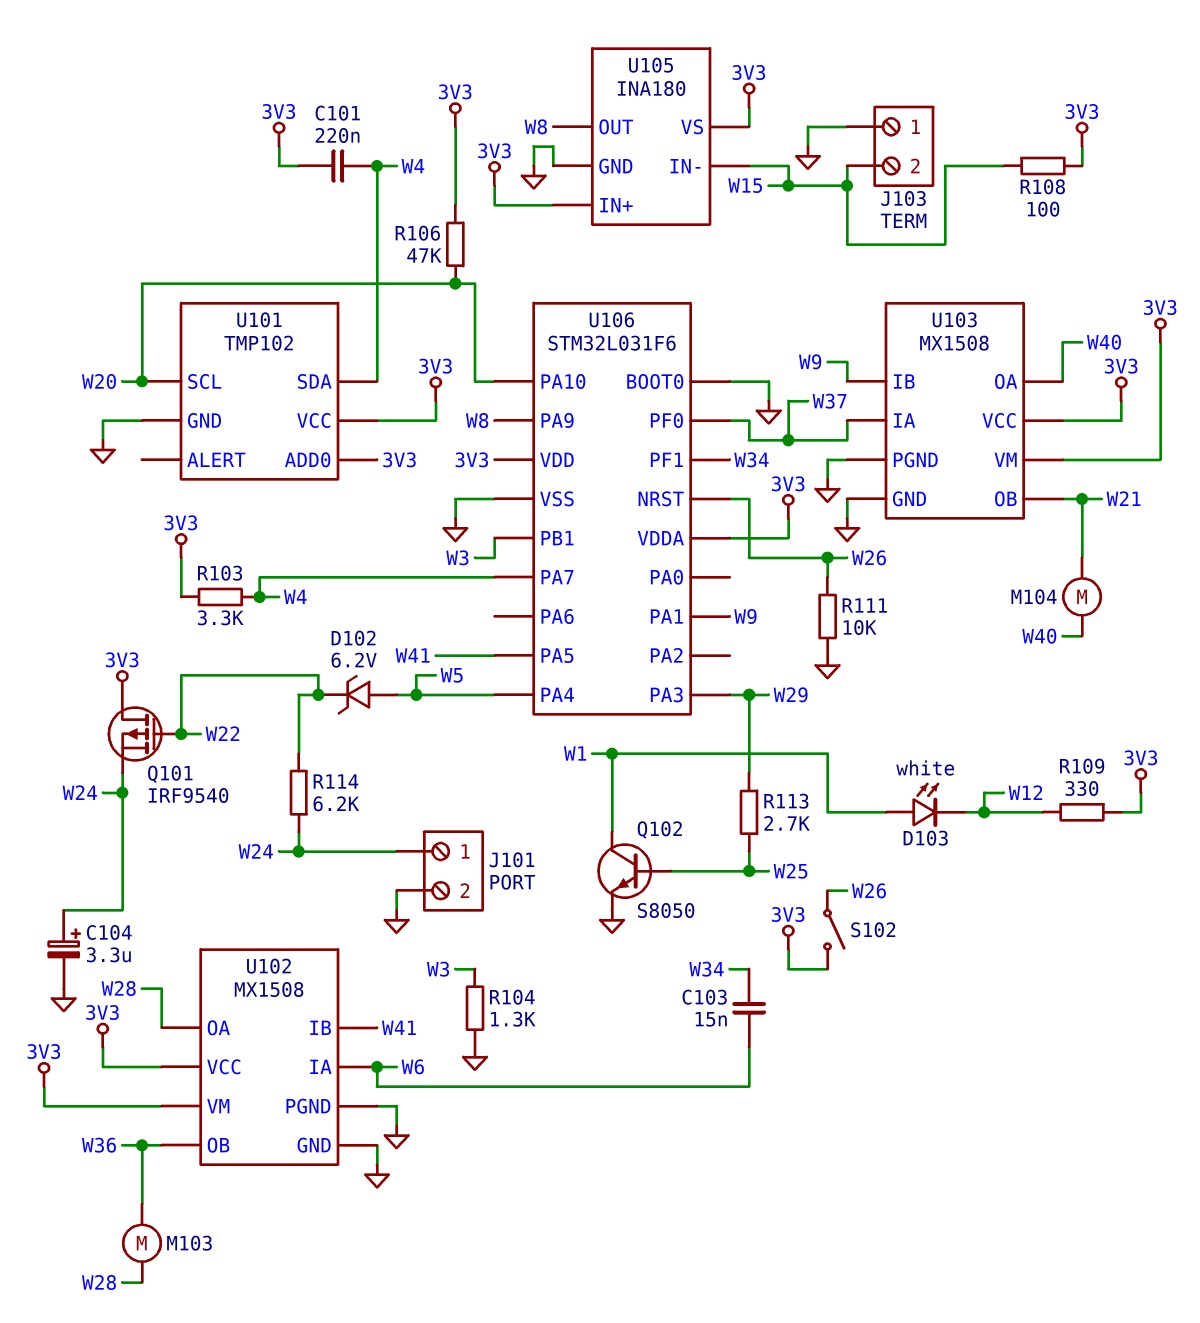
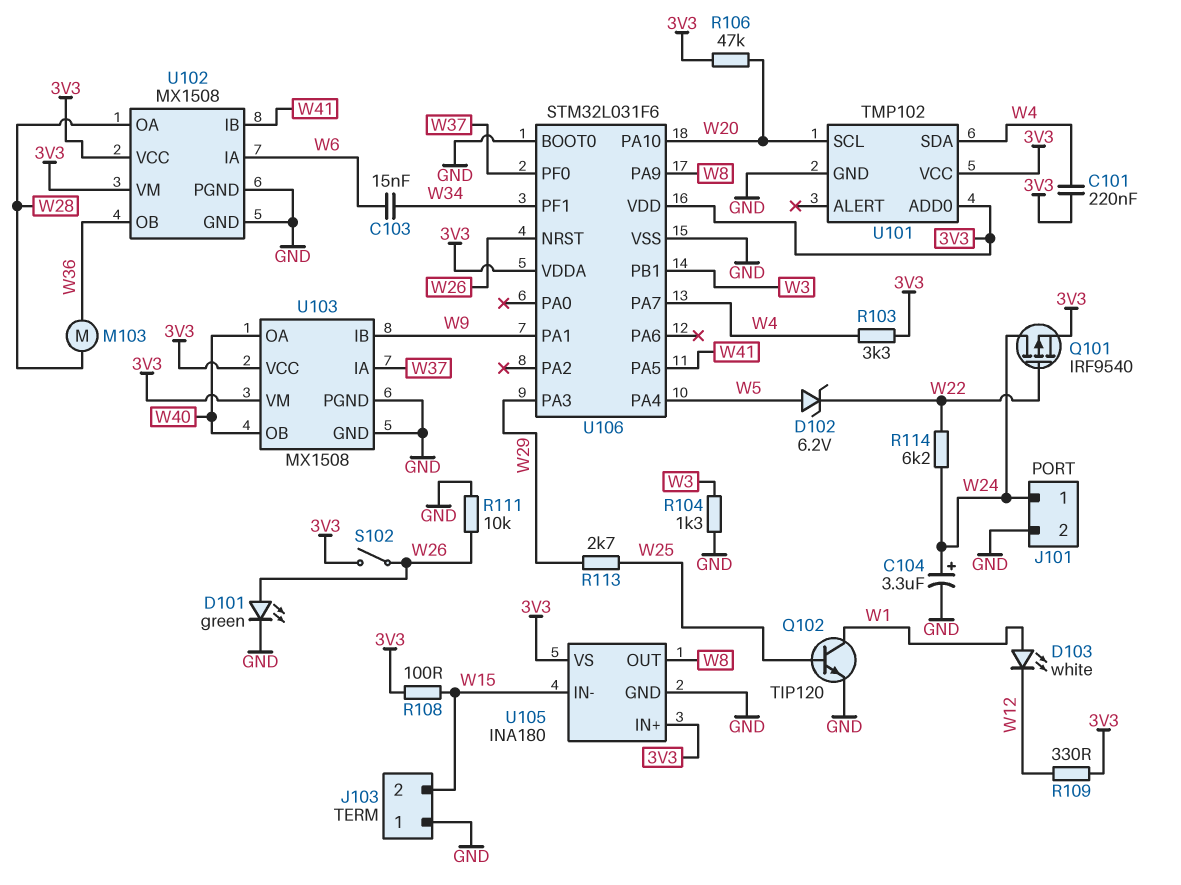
D101: none -> LED green (A W26, K GND)
M104: motor (W21, W40) -> none
Q101: PMOS IRF9540 (G W22, D 3V3, S W24) -> PMOS IRF9540 (G W22, D W24, S 3V3)
Q102: NPN S8050 (B W25, C W1, E GND) -> NPN TIP120 (B W25, C W1, E GND)
U103 pin OB: W21 -> W40

